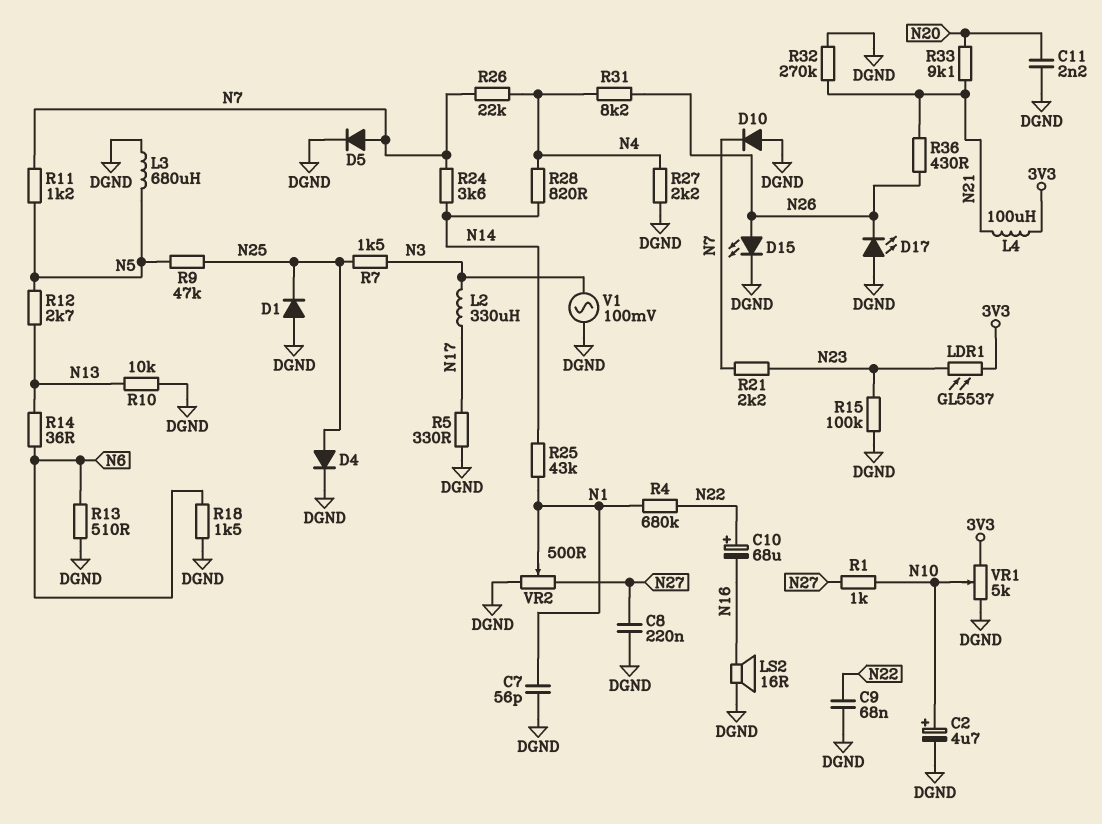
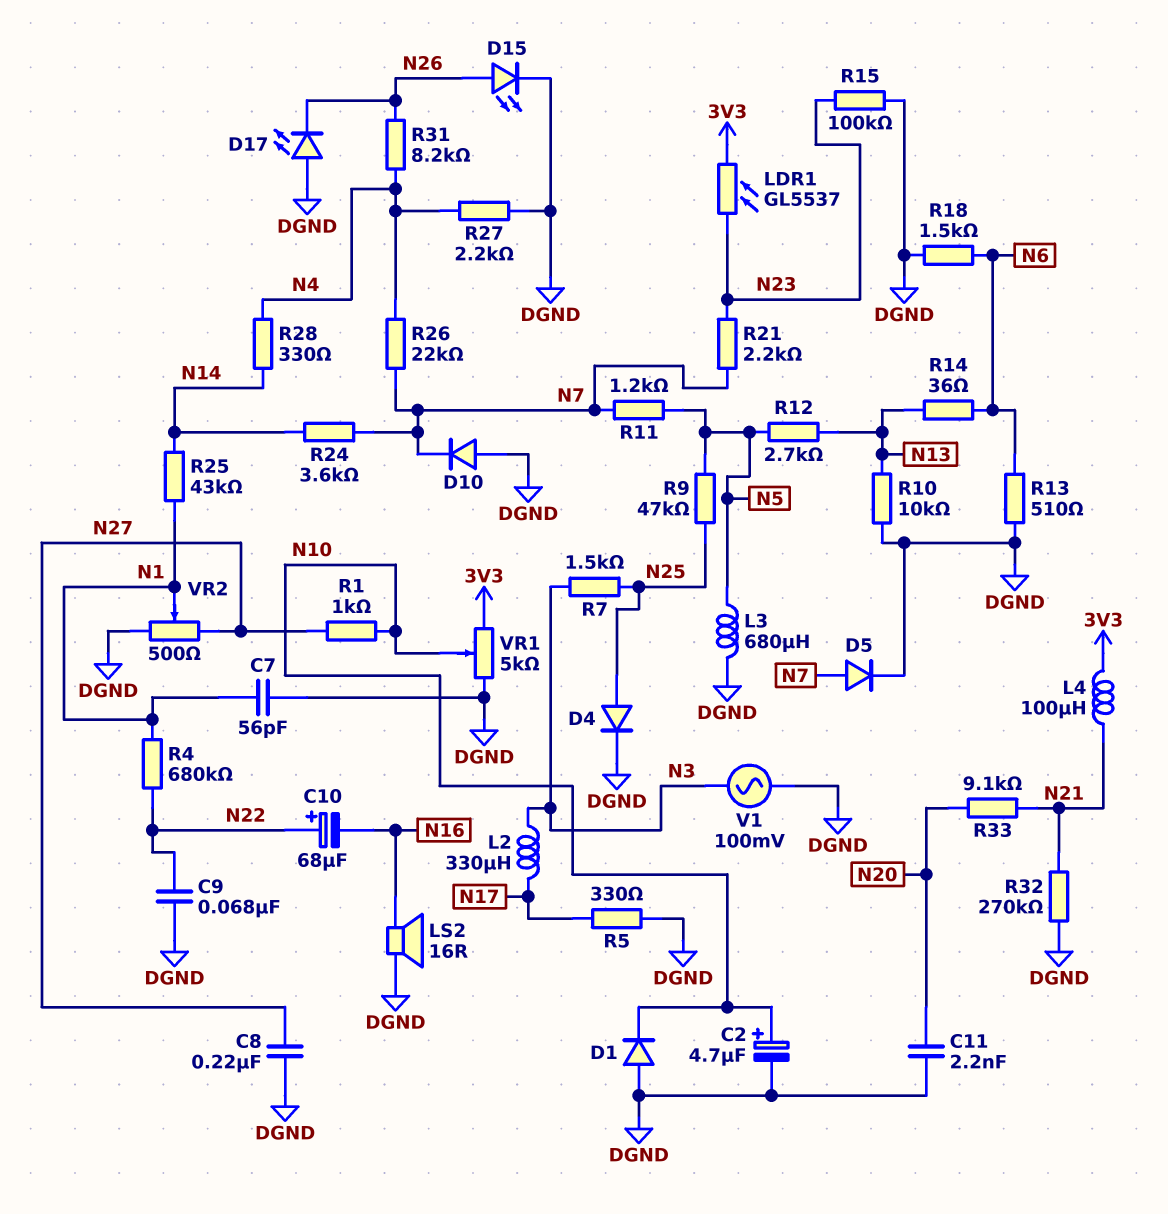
D1: diode (A DGND, K N25) -> diode (A DGND, K N10)
R28: 820 (N4, N14) -> 330 (N4, N14)
R36: 430 (N21, N26) -> none

